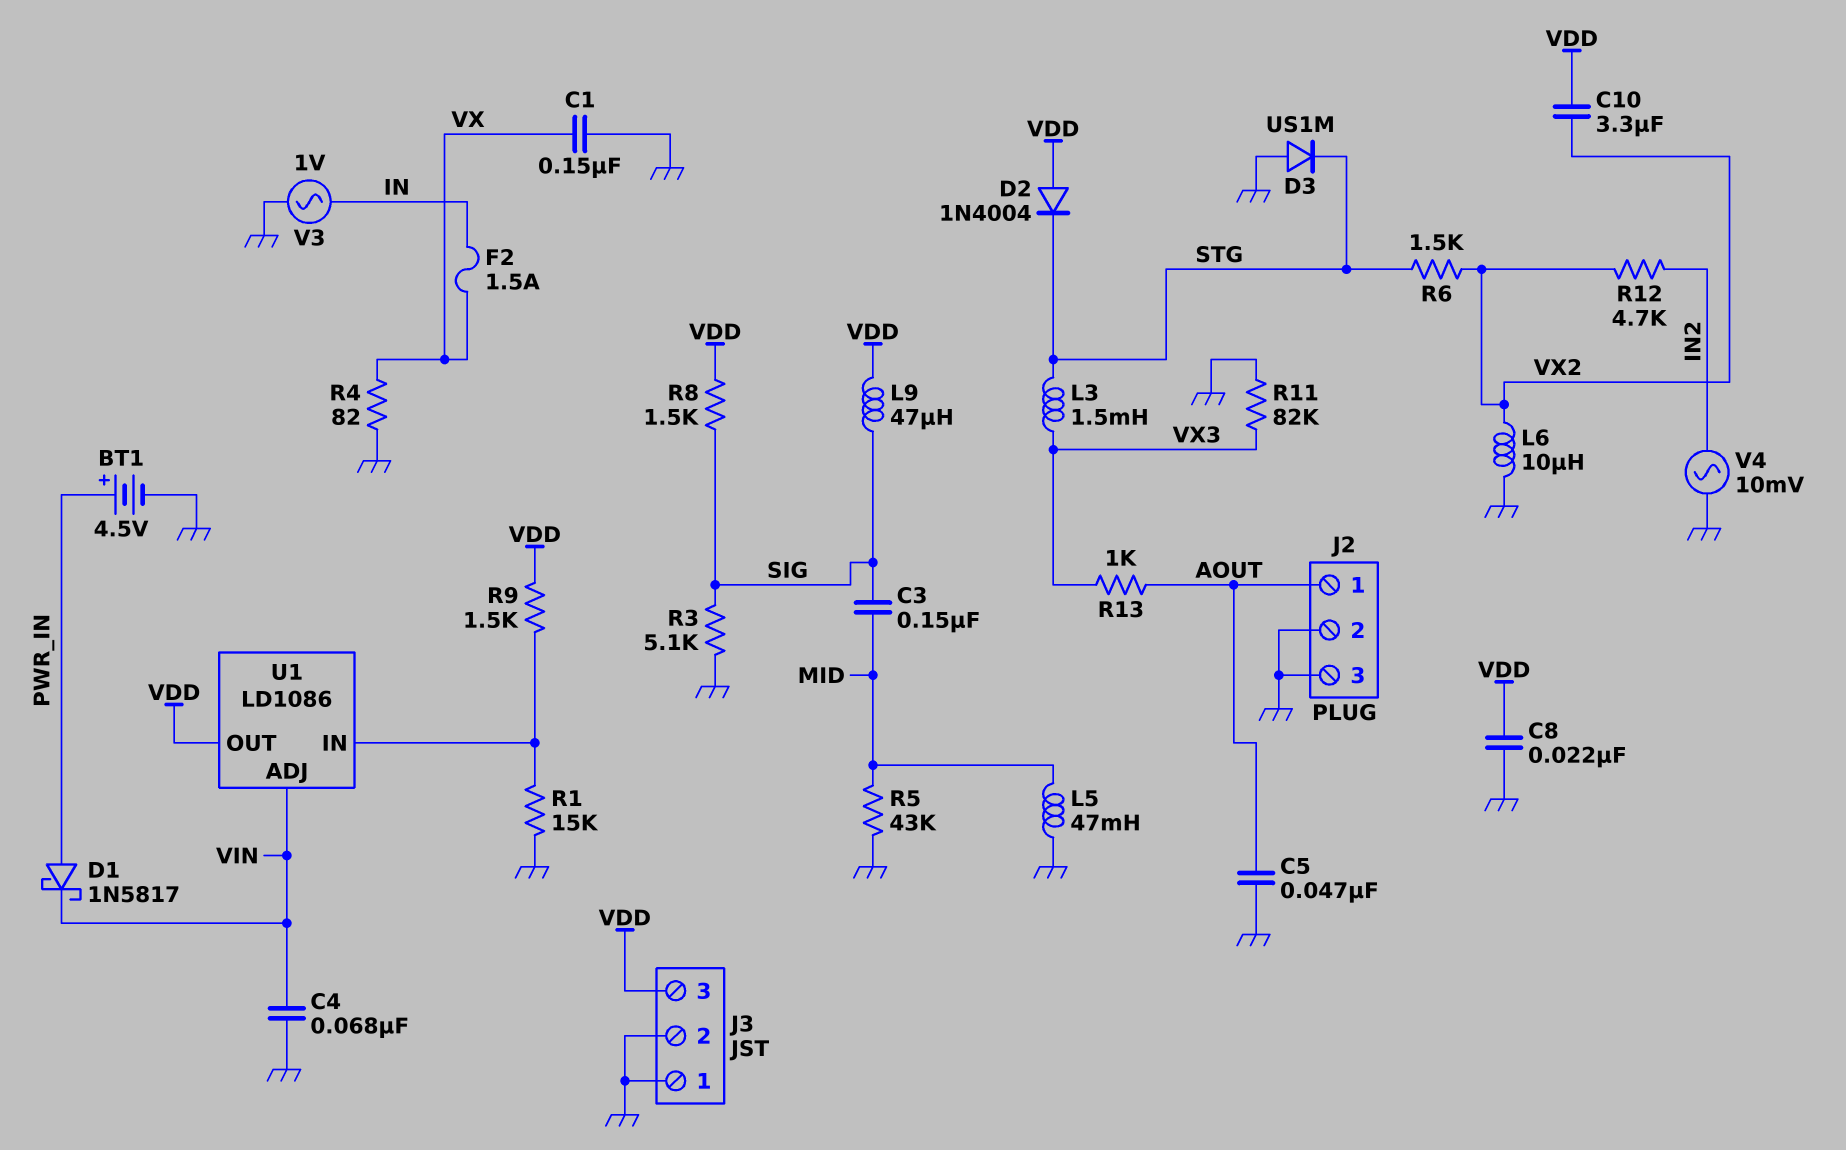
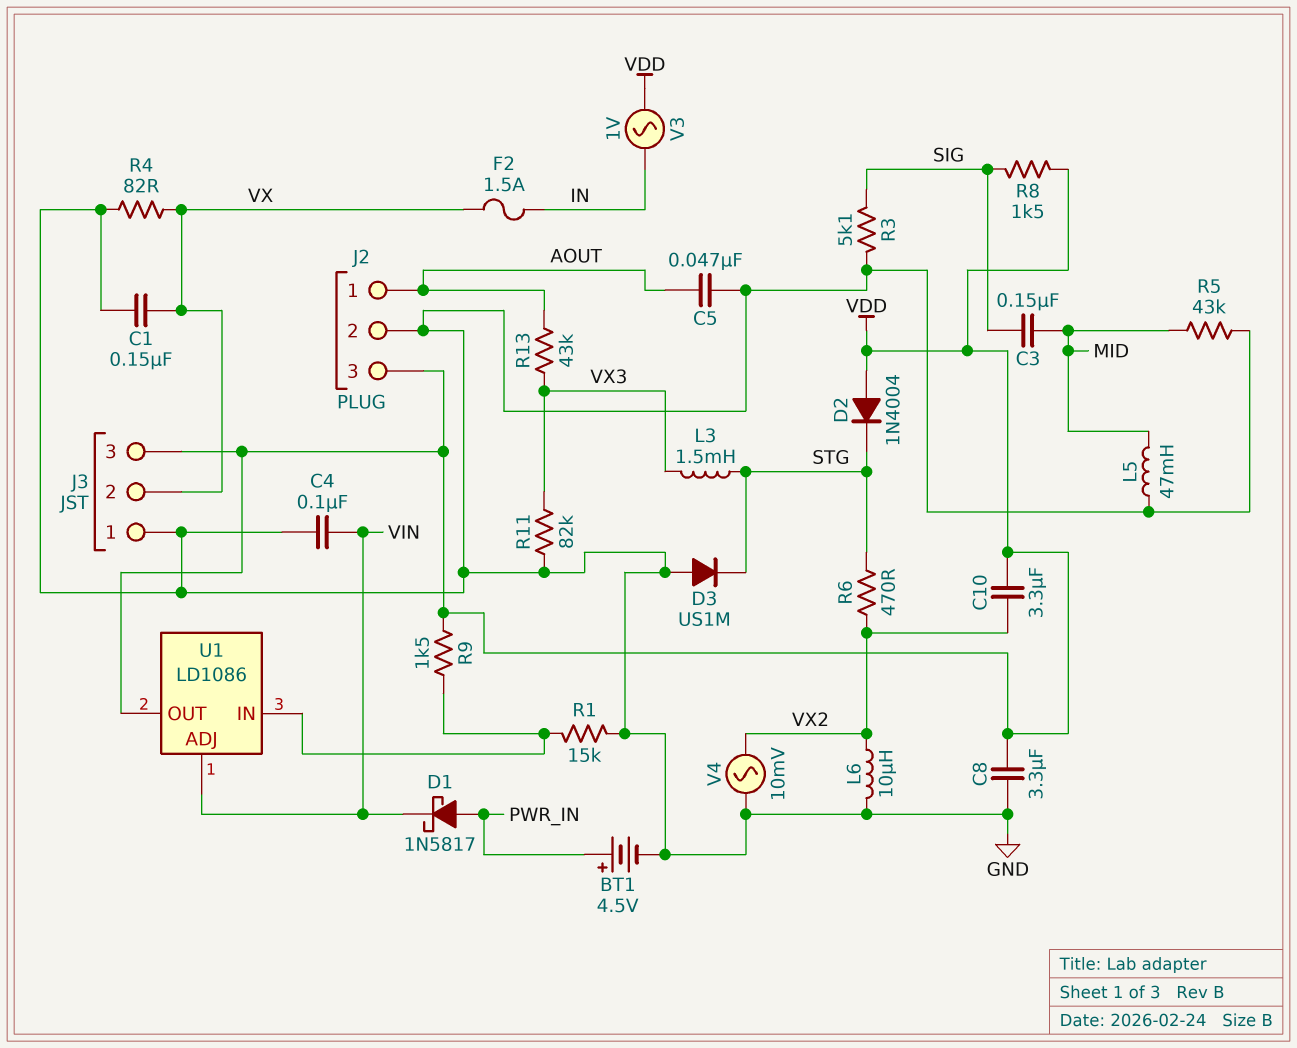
C4: 68nF (GND, VIN) -> 100nF (GND, VIN)
C8: 22nF (GND, VDD) -> 3.3uF (GND, VDD)
J2 pin 3: GND -> VDD
J3 pin 2: GND -> VX
L9: 47uH (SIG, VDD) -> none
R6: 1.5k (STG, VX2) -> 470 (STG, VX2)
R12: 4.7k (IN2, VX2) -> none
R13: 1k (AOUT, VX3) -> 43k (AOUT, VX3)
V3: AC 1V (GND, IN) -> AC 1V (IN, VDD)
V4: AC 10mV (GND, IN2) -> AC 10mV (GND, VX2)

